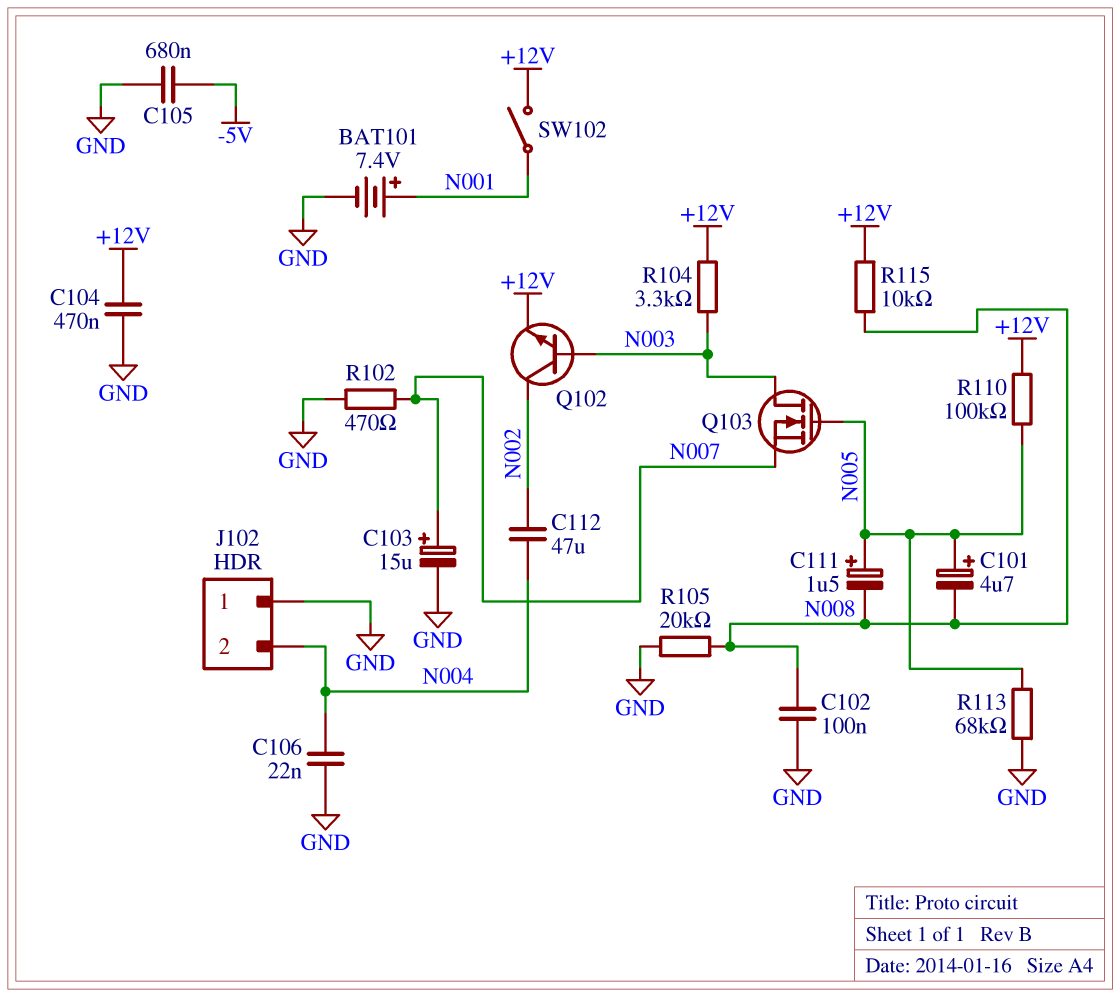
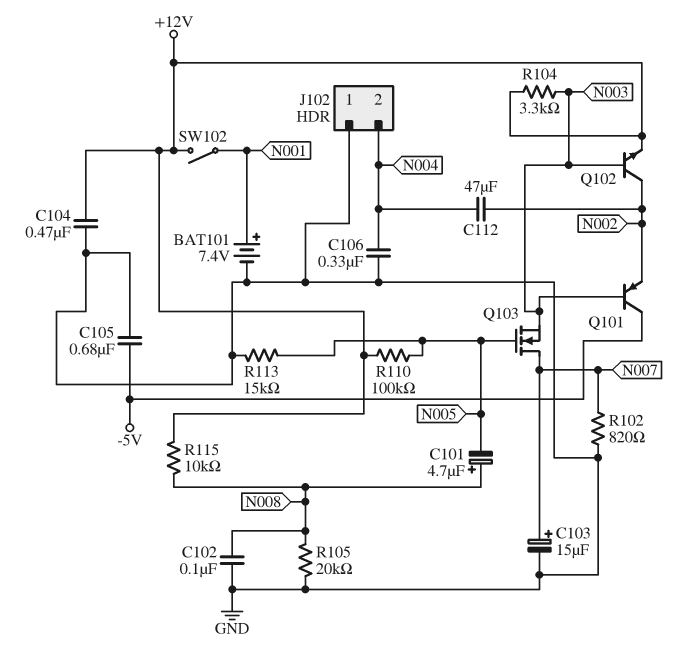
C101: 4.7uF (plus N005, minus N008) -> 4.7uF (plus N008, minus N005)
C106: 22nF (GND, N004) -> 330nF (GND, N004)
C111: 1.5uF (plus N005, minus N008) -> none
Q101: none -> PNP (B N003, C -5V, E N002)
Q103: NMOS (G N005, D N003, S N007) -> NMOS (G N005, D N007, S N003)
R102: 470 (GND, N007) -> 820 (GND, N007)
R113: 68k (GND, N005) -> 15k (GND, N005)

